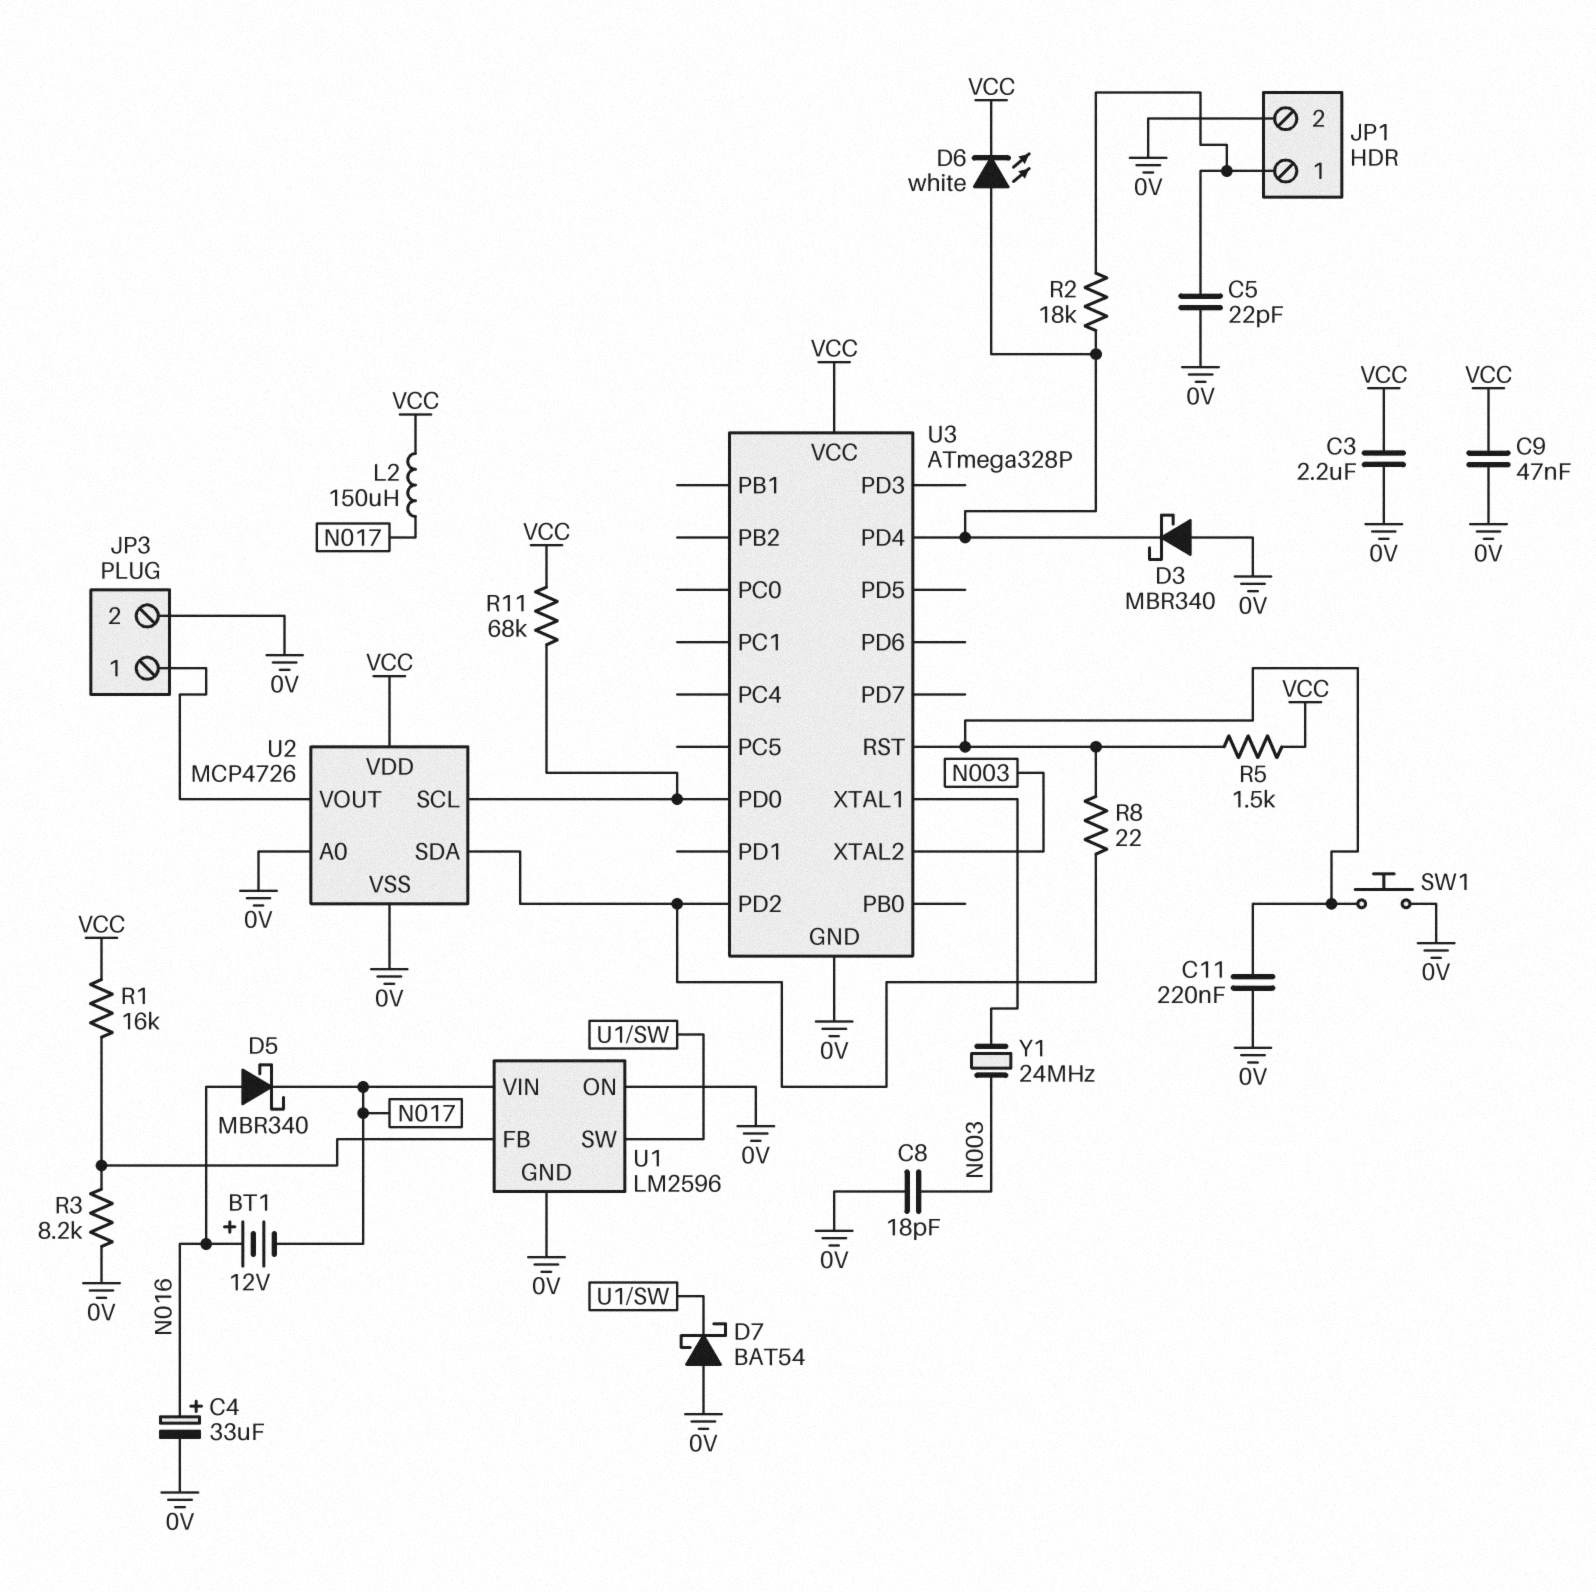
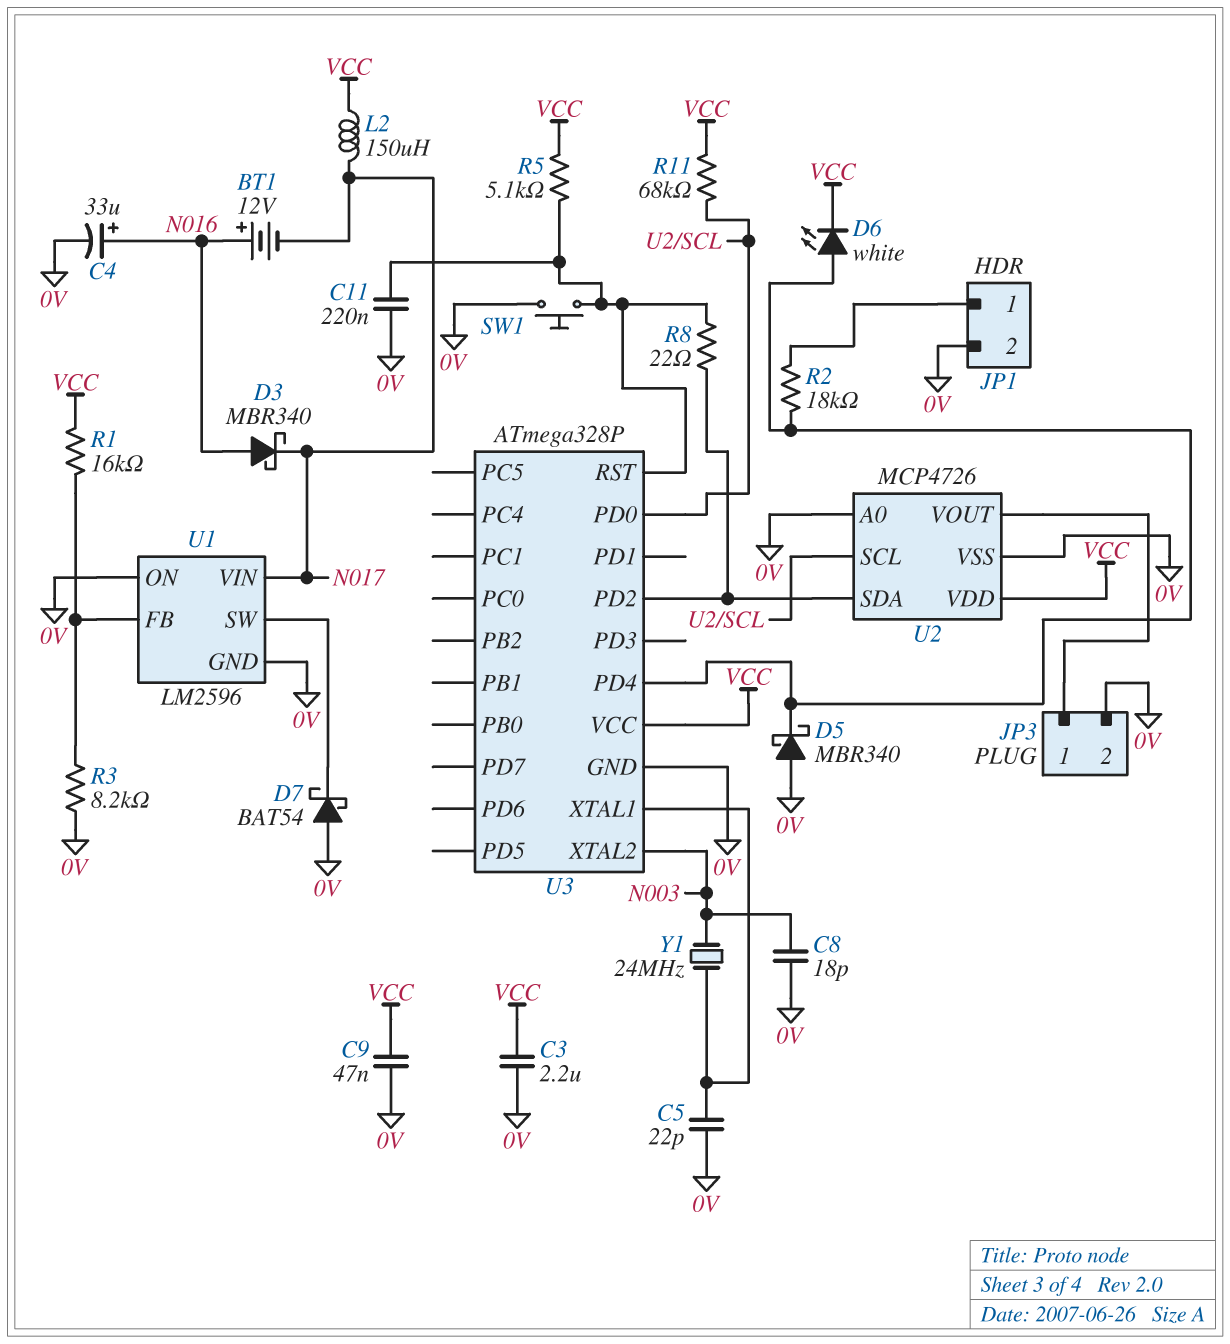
C5: 22pF (0V, JP1/1) -> 22pF (0V, U3/XTAL1)
D3: schottky MBR340 (A 0V, K U3/PD4) -> schottky MBR340 (A N016, K N017)
D5: schottky MBR340 (A N016, K N017) -> schottky MBR340 (A 0V, K U3/PD4)
R5: 1.5k (U3/RST, VCC) -> 5.1k (U3/RST, VCC)

